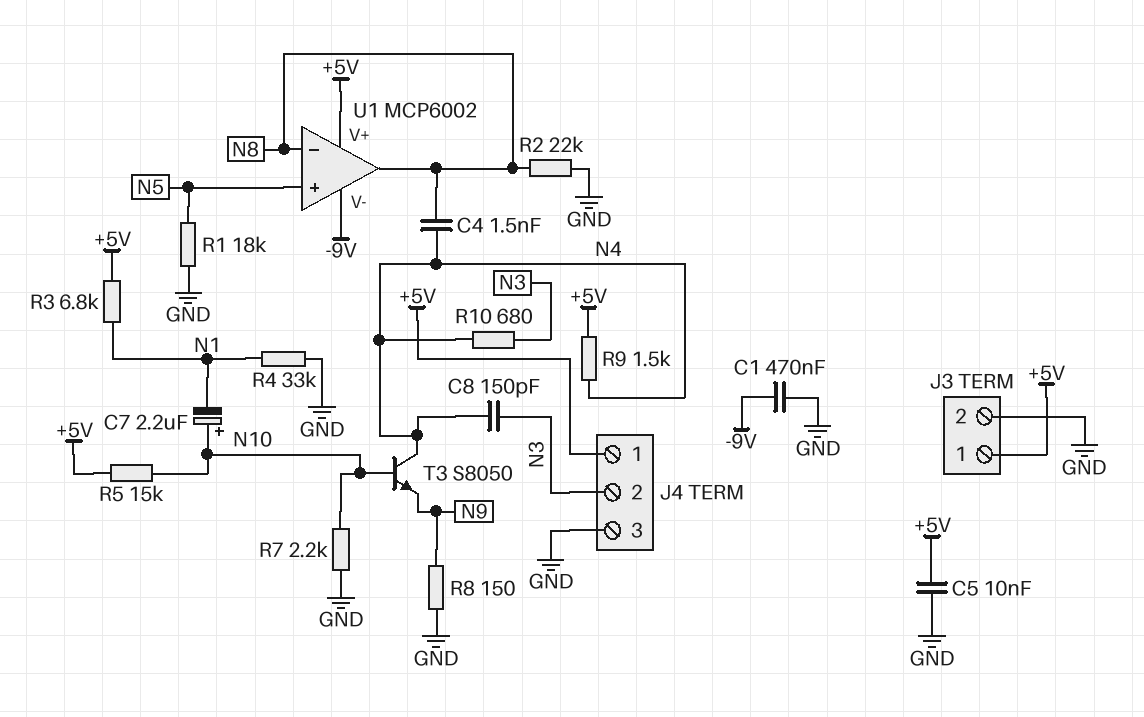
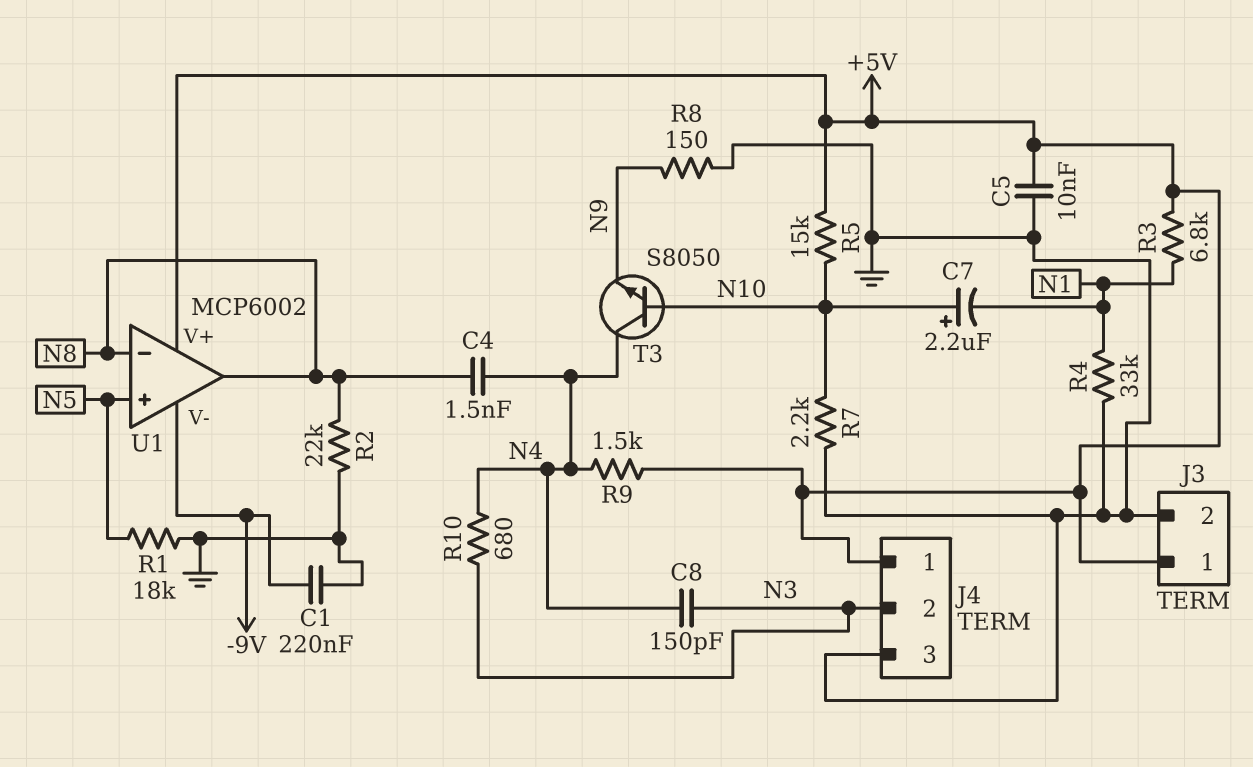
C1: 470nF (-9V, GND) -> 220nF (-9V, GND)

